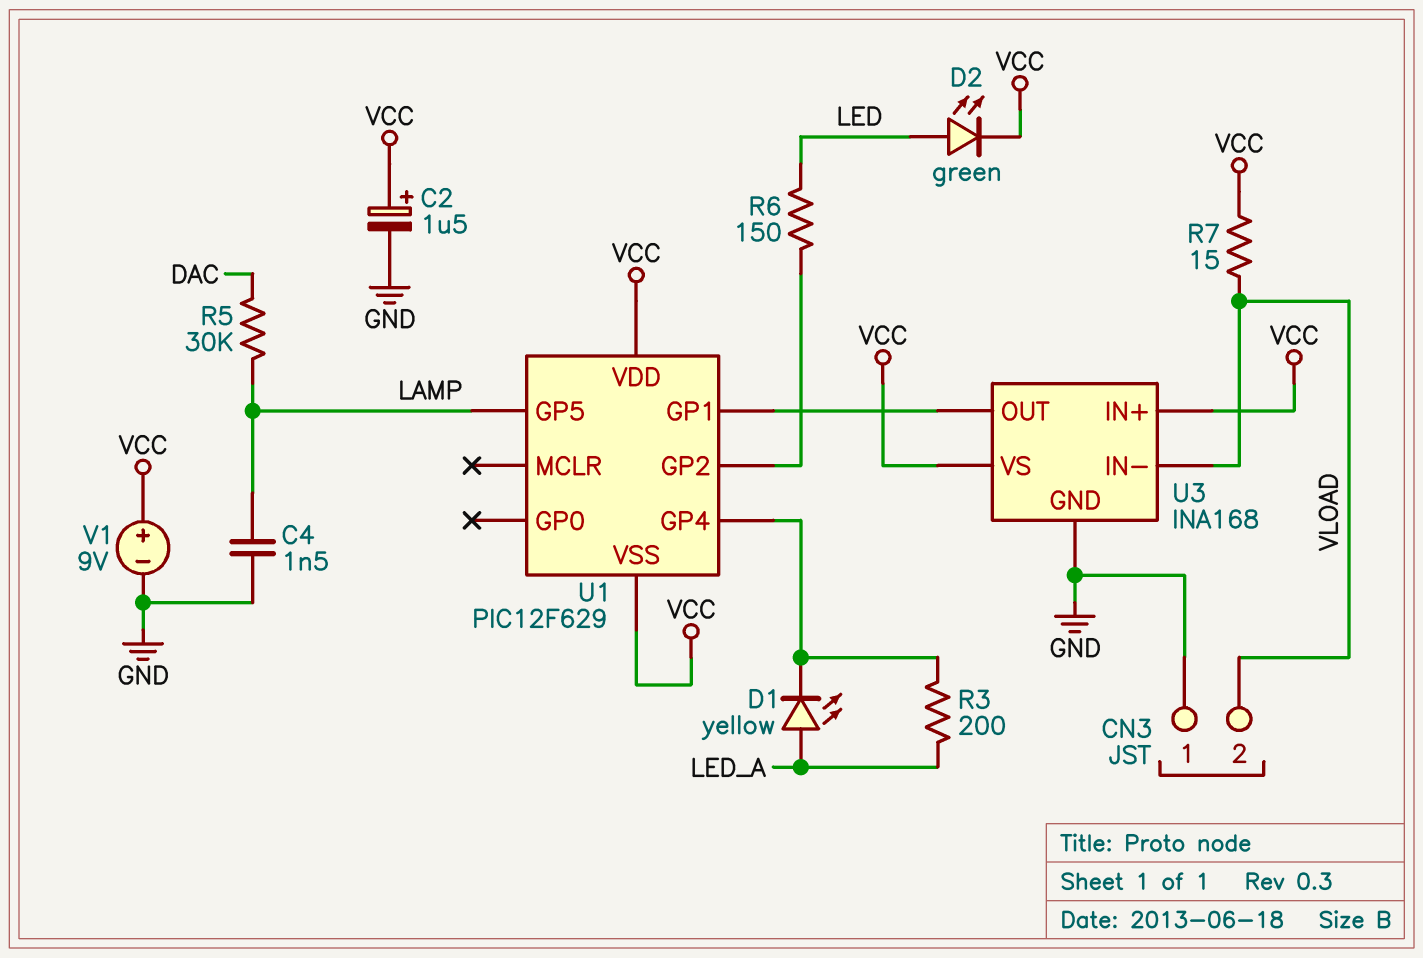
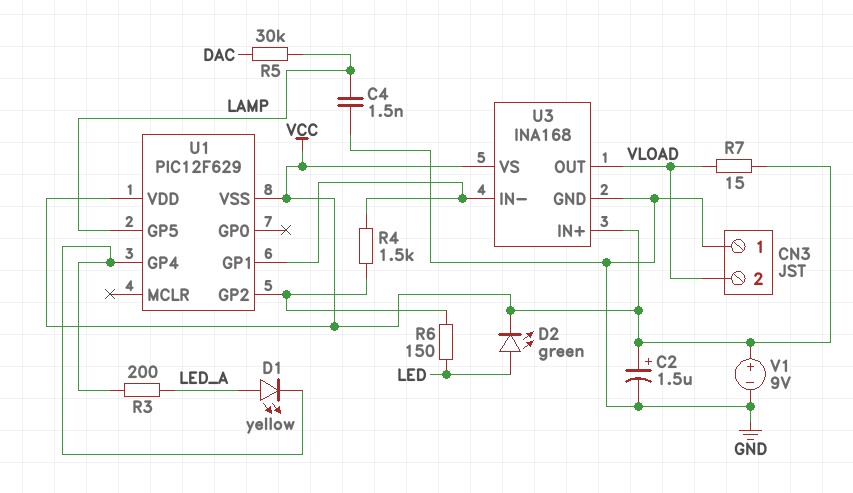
R4: none -> 1.5k (U1/GP1, U1/GP2)
U3 pin IN-: VLOAD -> U1/GP1
U3 pin OUT: U1/GP1 -> VLOAD

